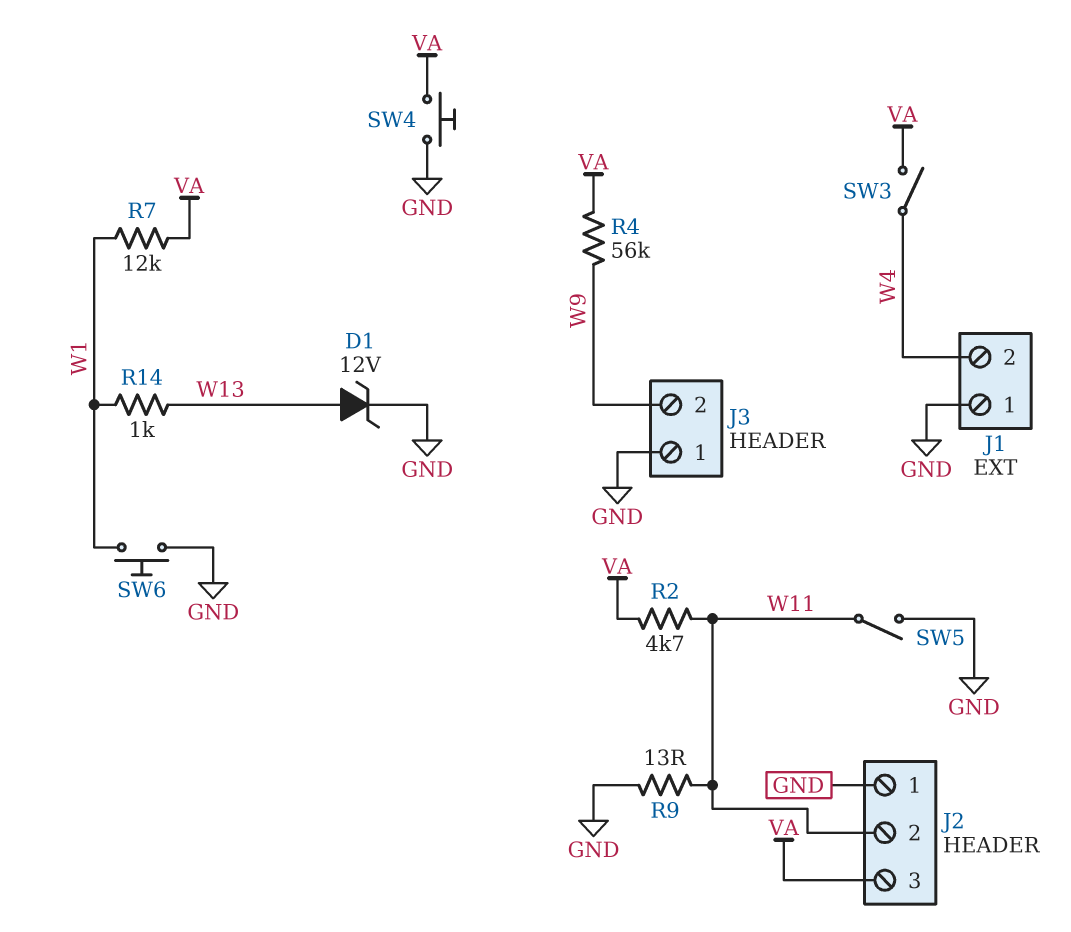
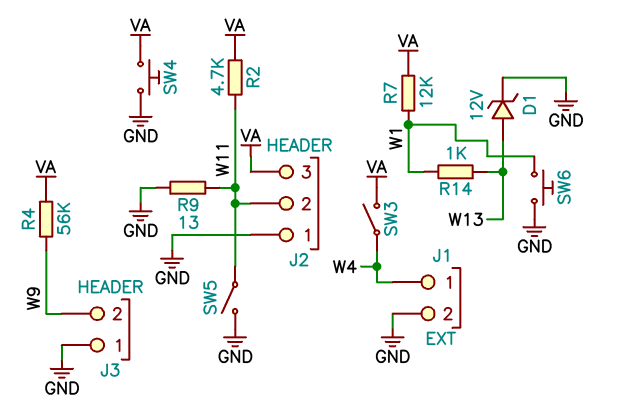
J1 pin 1: GND -> W4
J1 pin 2: W4 -> GND

